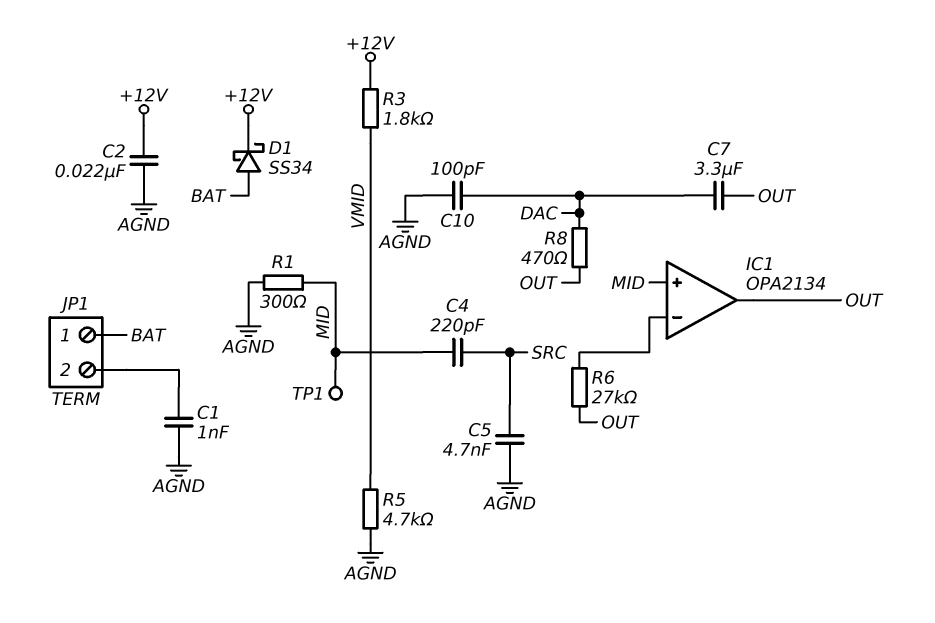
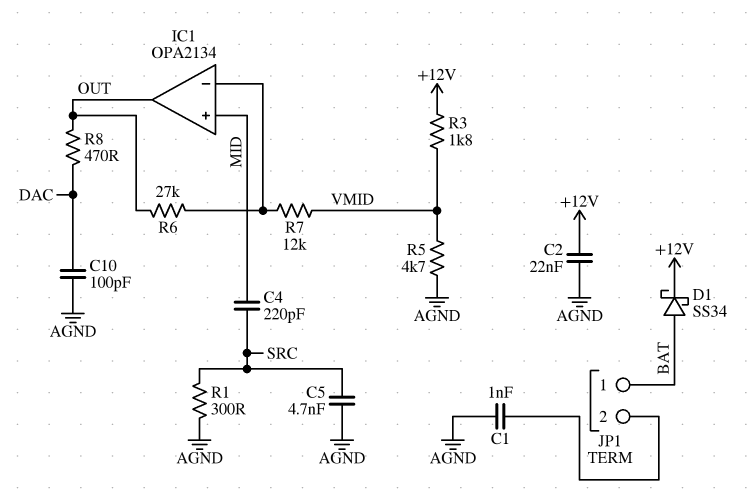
C7: 3.3uF (DAC, OUT) -> none
R1: 300 (AGND, MID) -> 300 (AGND, SRC)
R7: none -> 12k (IC1/in-, VMID)
TP1: test point (MID) -> none

